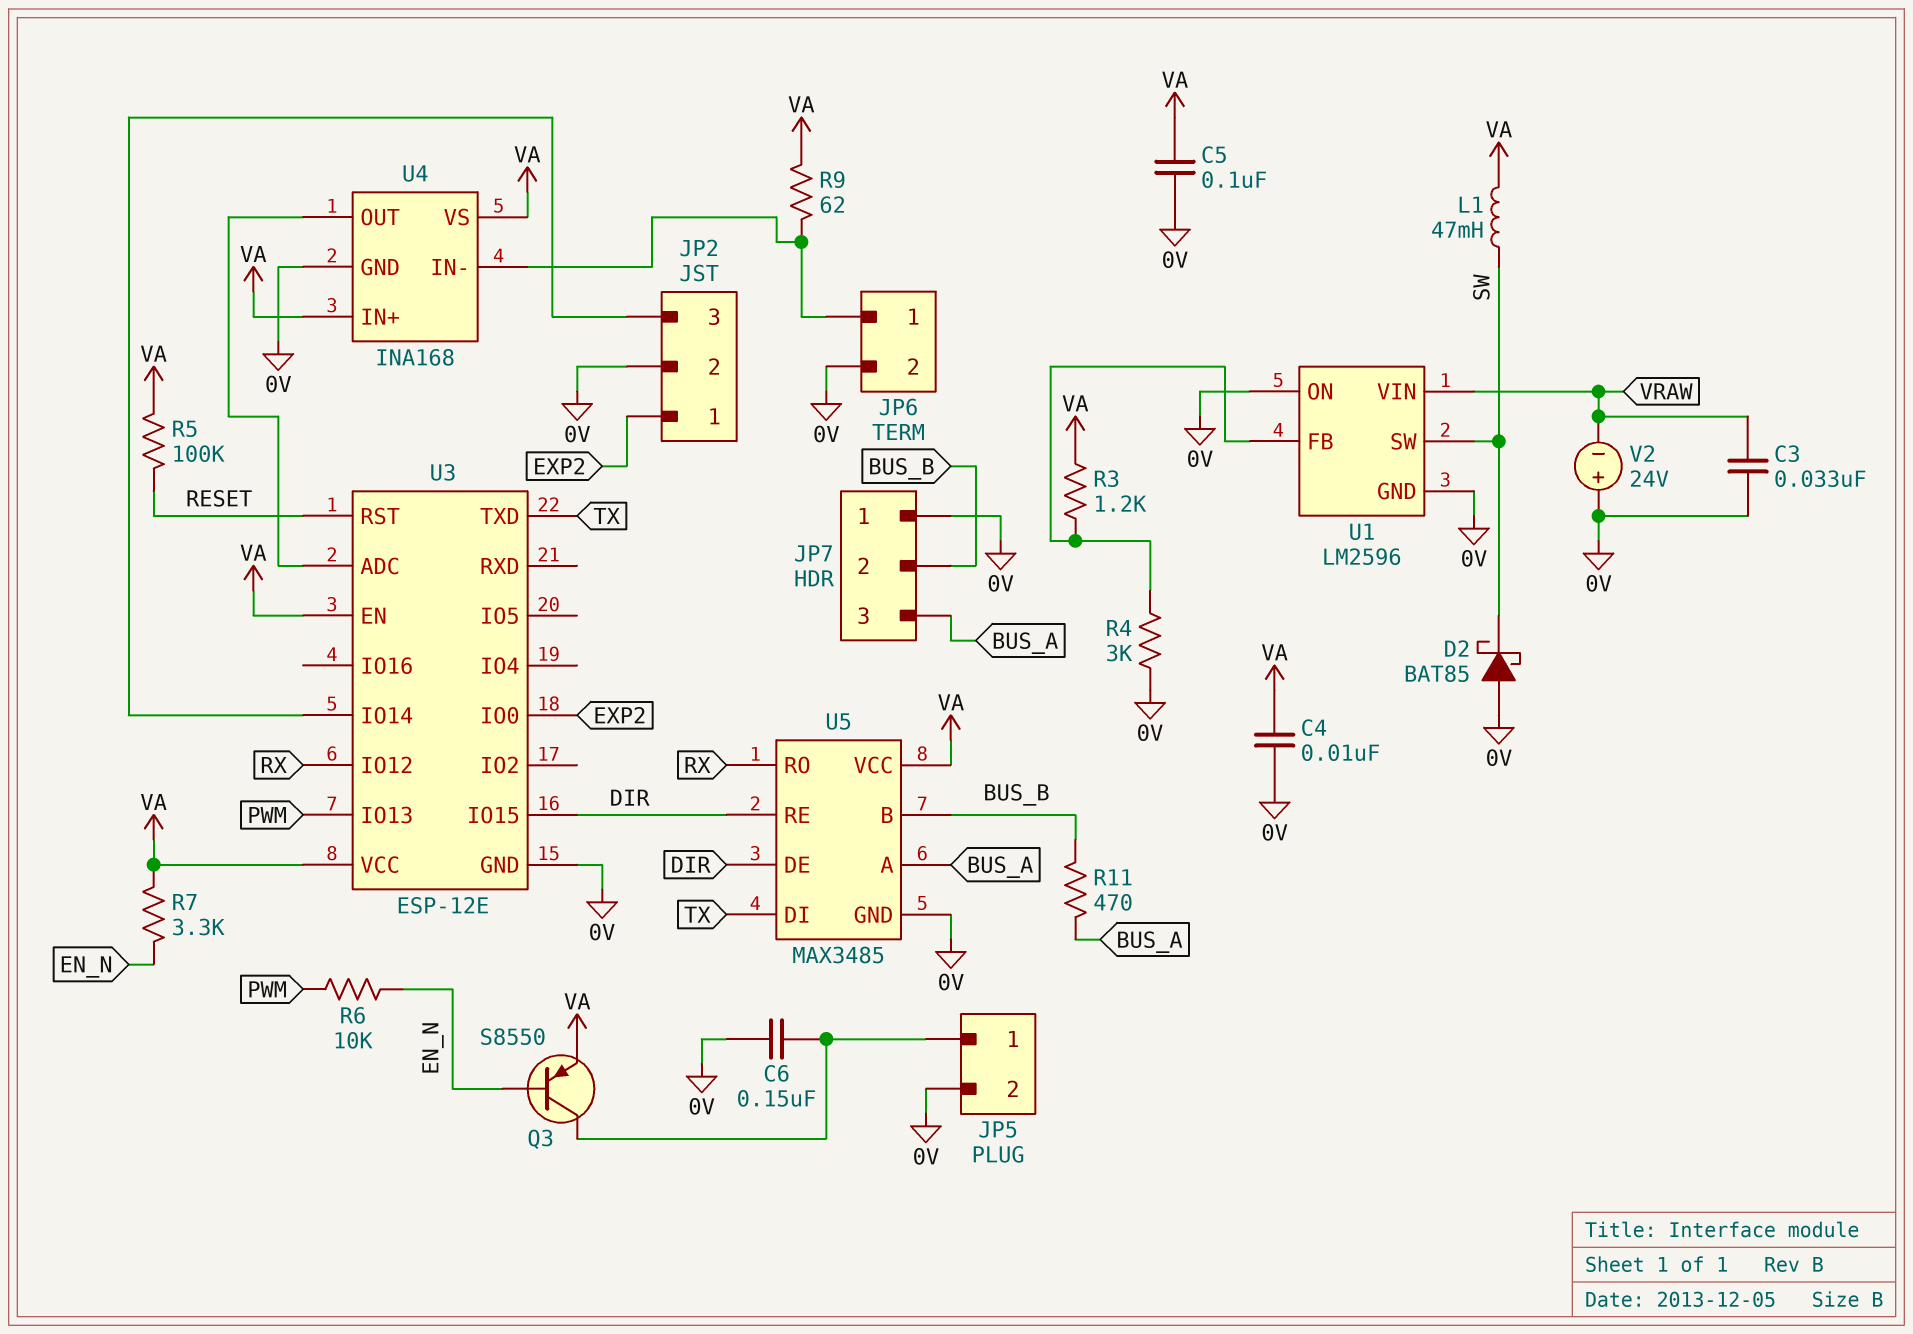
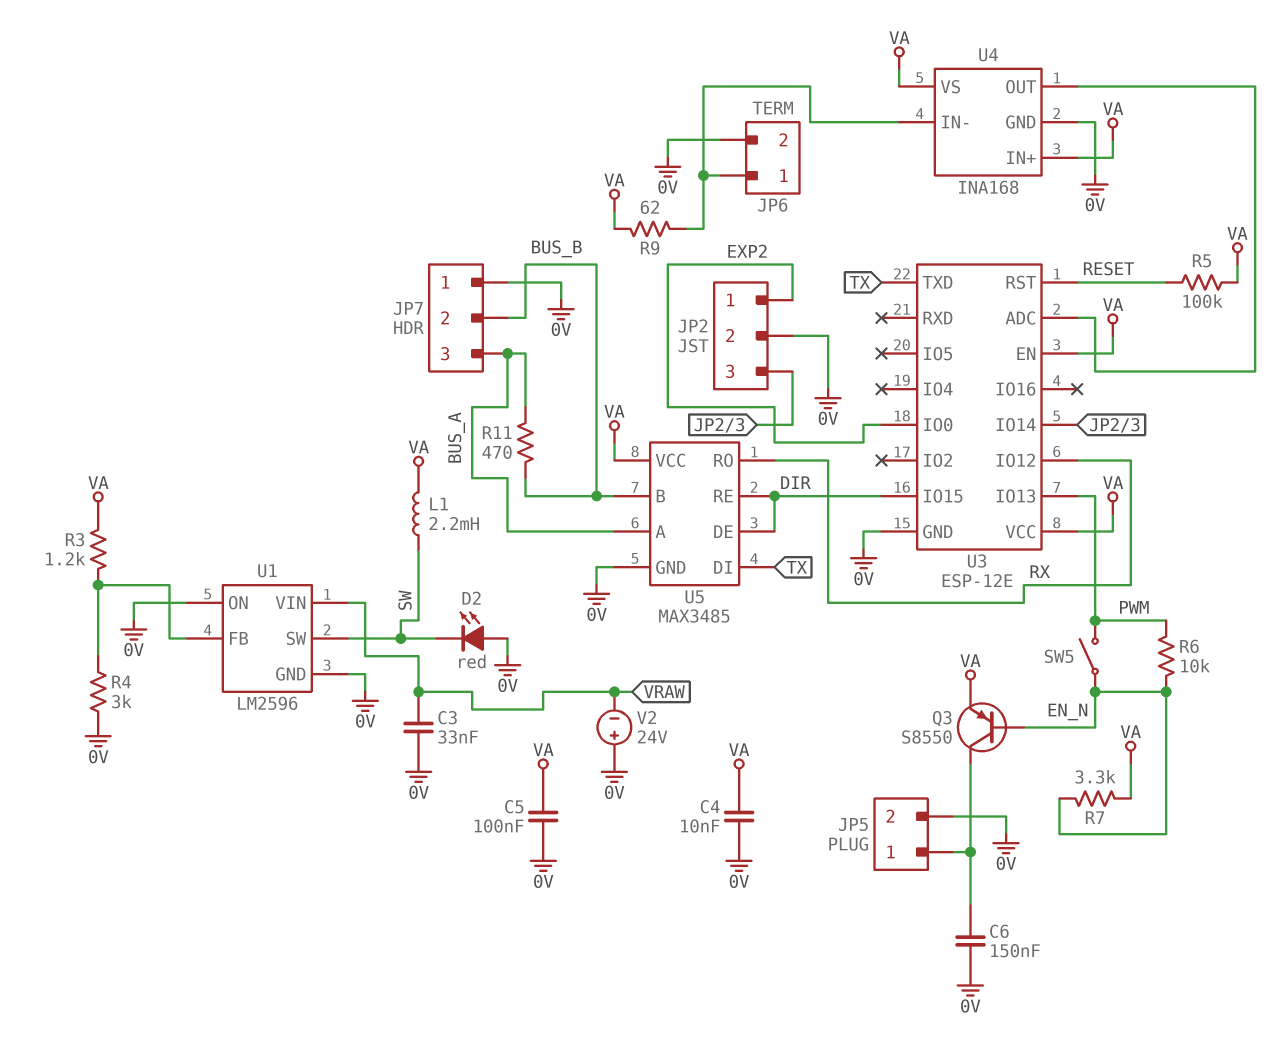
D2: schottky BAT85 (A 0V, K SW) -> LED red (A 0V, K SW)
L1: 47mH (SW, VA) -> 2.2mH (SW, VA)
SW5: none -> switch (EN_N, PWM)

